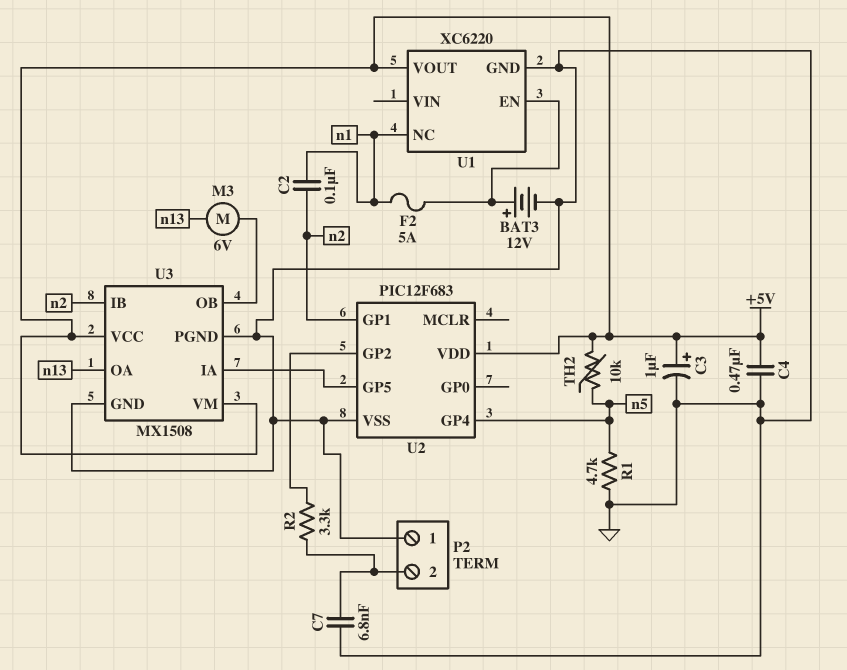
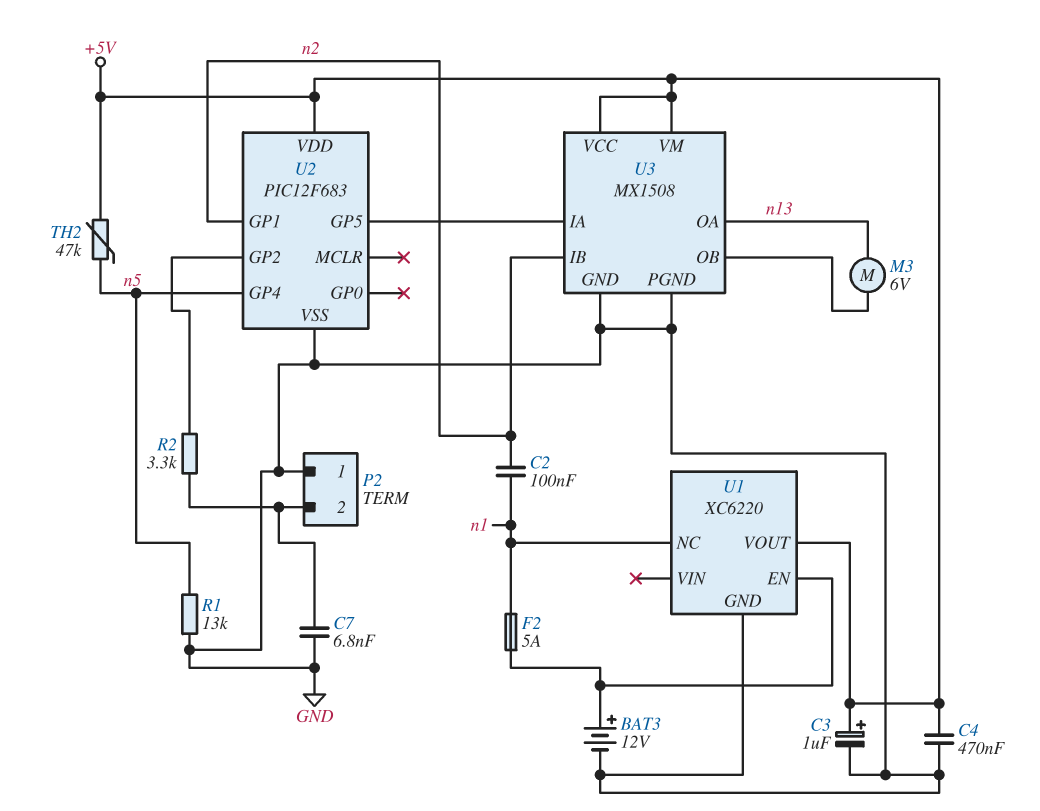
R1: 4.7k (GND, n5) -> 13k (GND, n5)
TH2: 10k (+5V, n5) -> 47k (+5V, n5)

